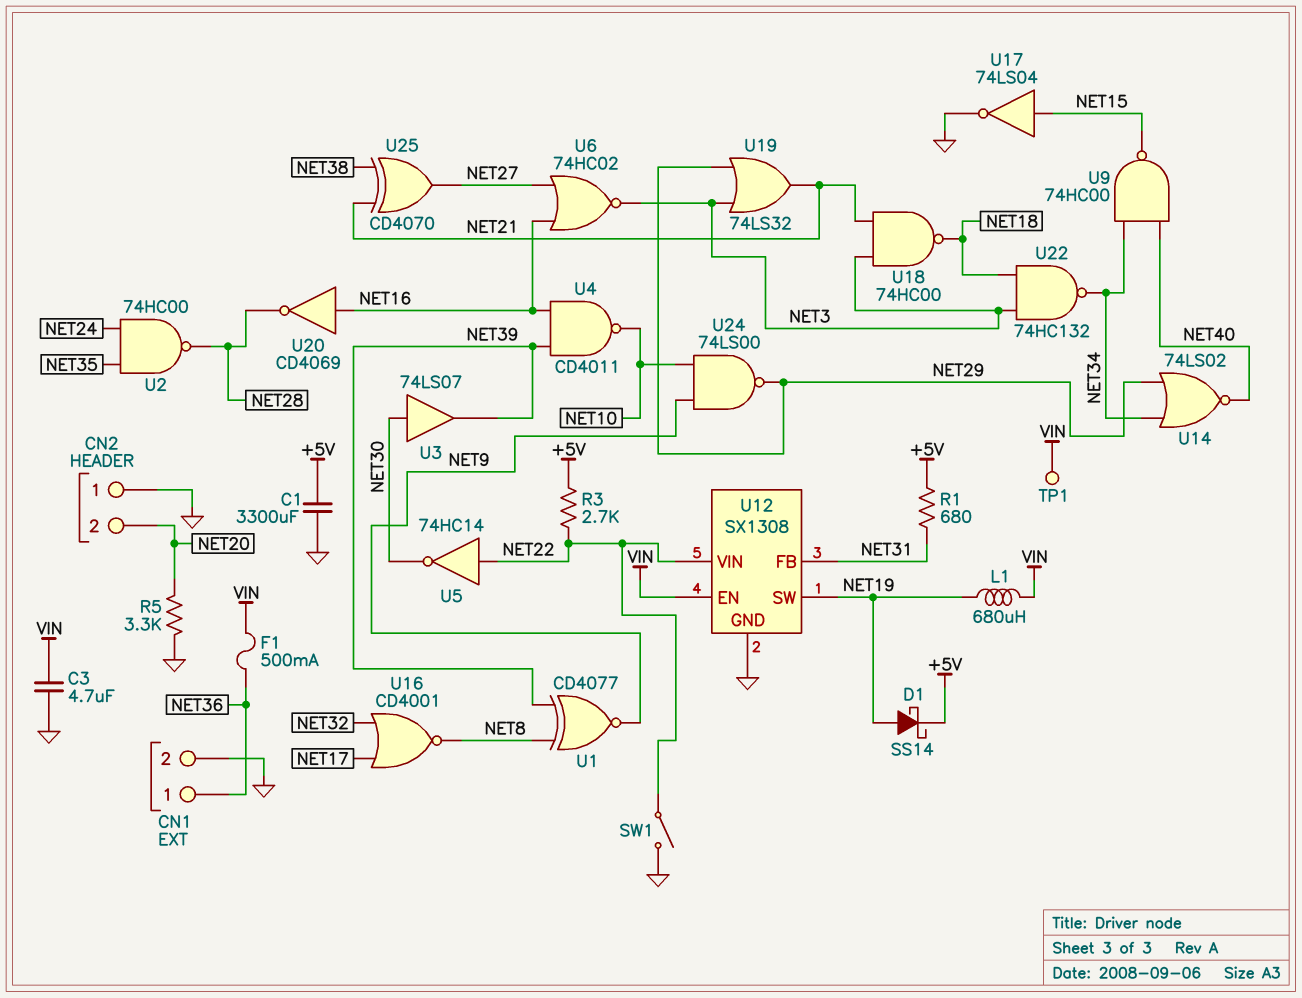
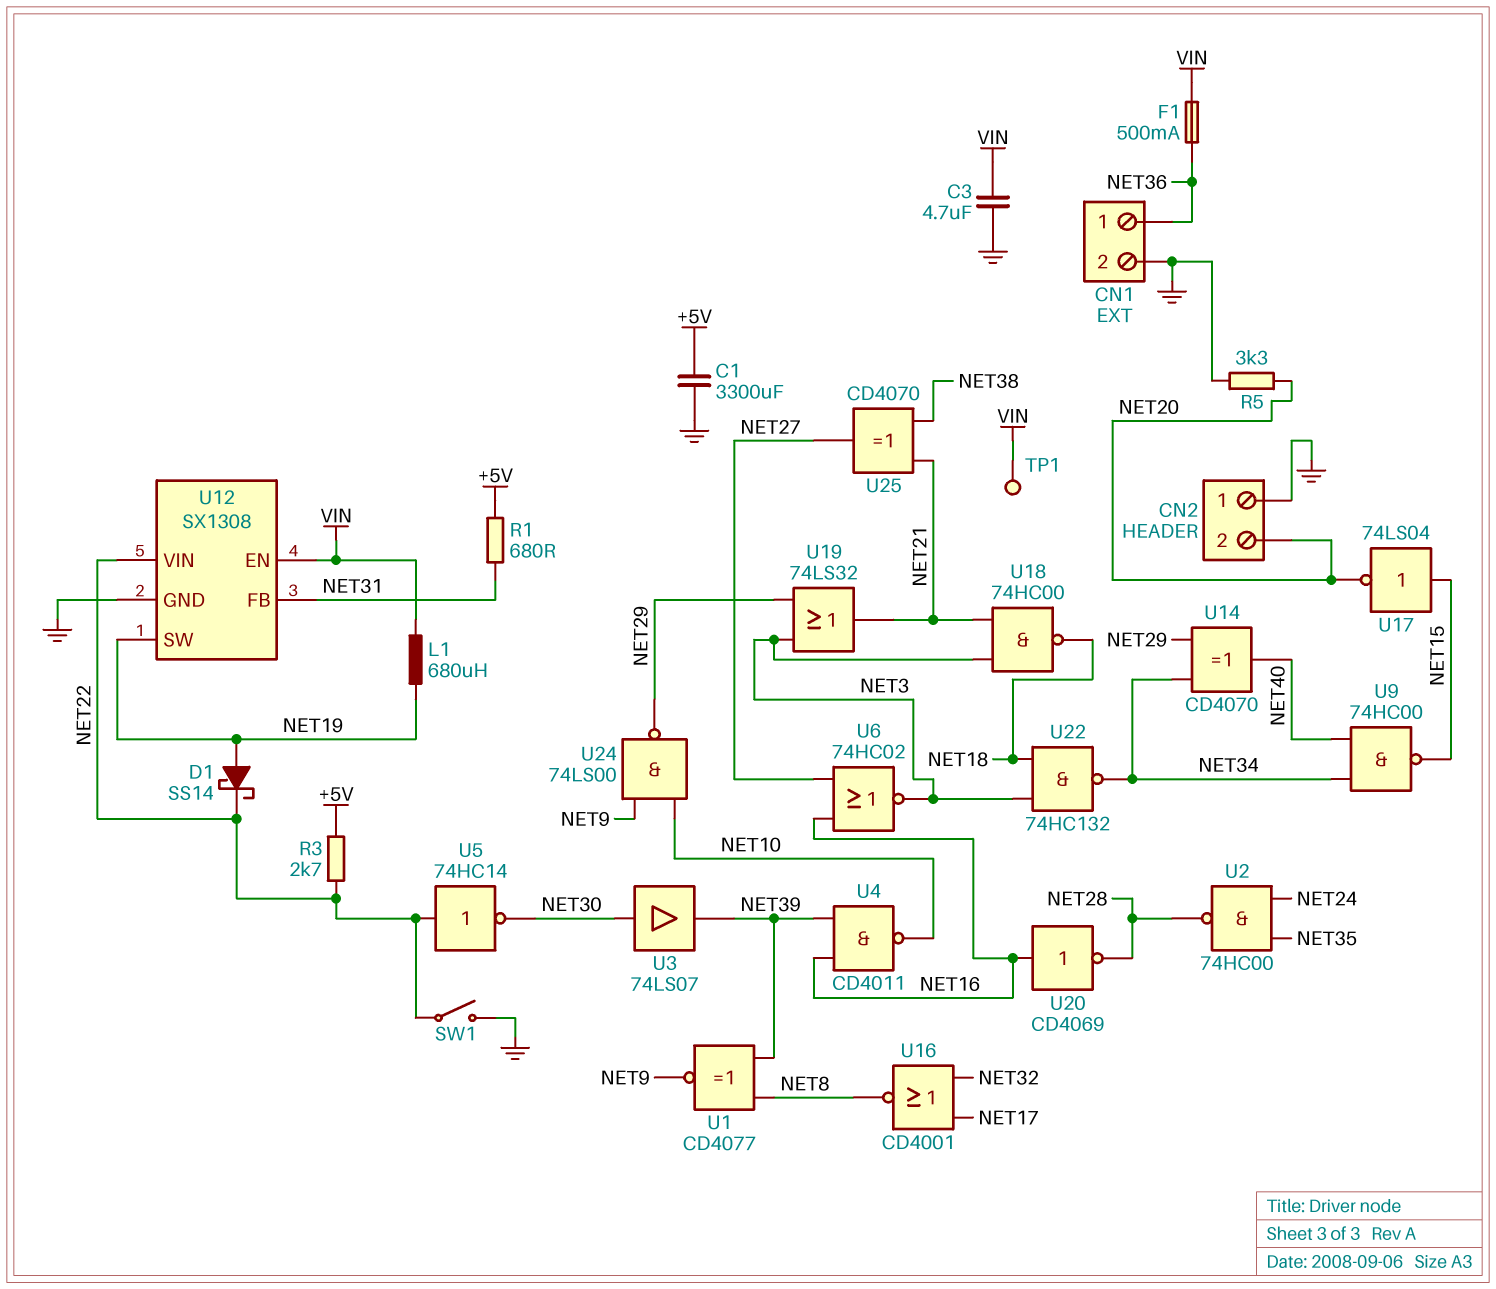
D1: schottky SS14 (A NET19, K +5V) -> schottky SS14 (A NET19, K NET22)
U14: NOR 74LS02 (in NET29, in NET34, out NET40) -> XOR CD4070 (in NET29, in NET34, out NET40)
U17: NOT 74LS04 (in NET15, out GND) -> NOT 74LS04 (in NET15, out NET20)

